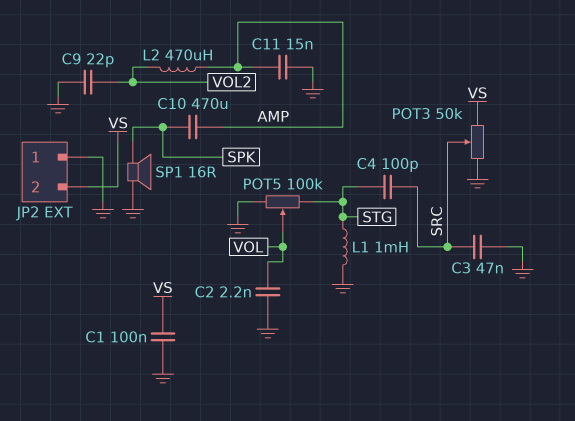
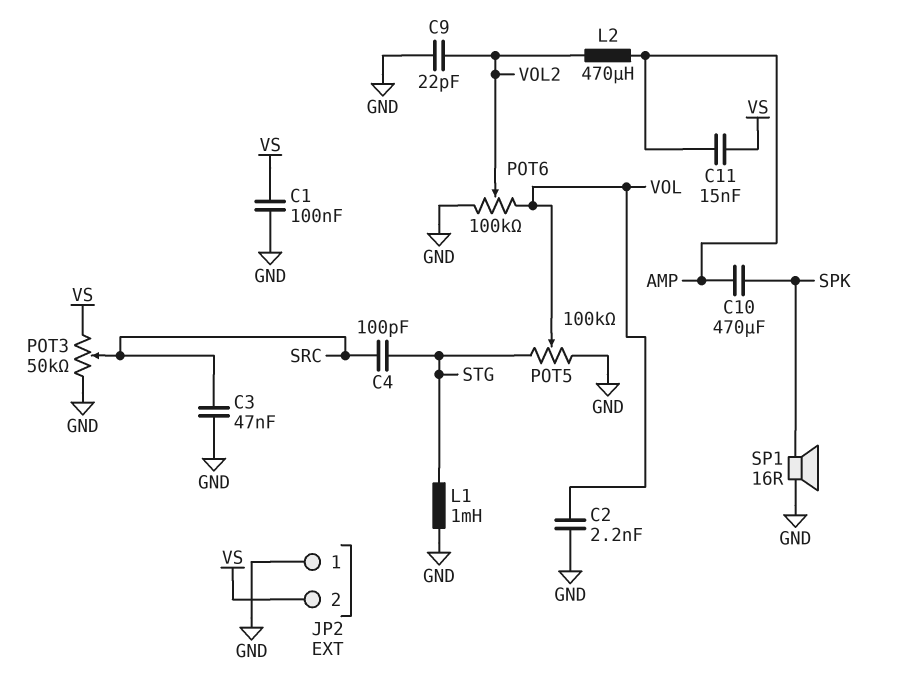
C11: 15nF (AMP, GND) -> 15nF (AMP, VS)
POT6: none -> 100k (GND, VOL, wiper VOL2)

